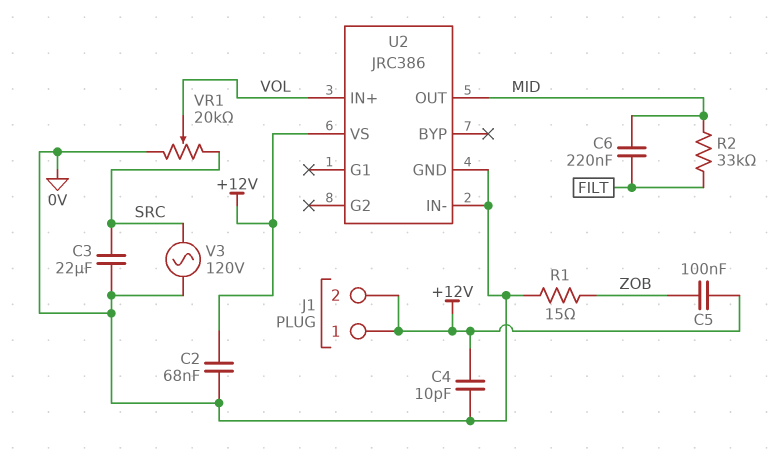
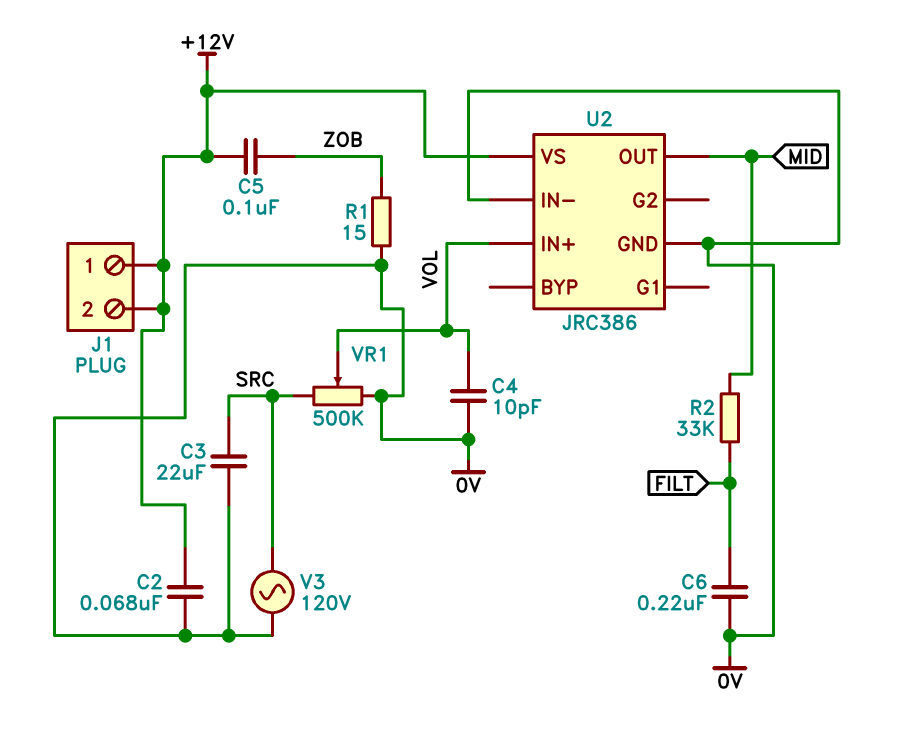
C4: 10pF (+12V, 0V) -> 10pF (0V, VOL)
C6: 220nF (FILT, MID) -> 220nF (0V, FILT)
VR1: 20k (0V, SRC, wiper VOL) -> 500k (0V, SRC, wiper VOL)

